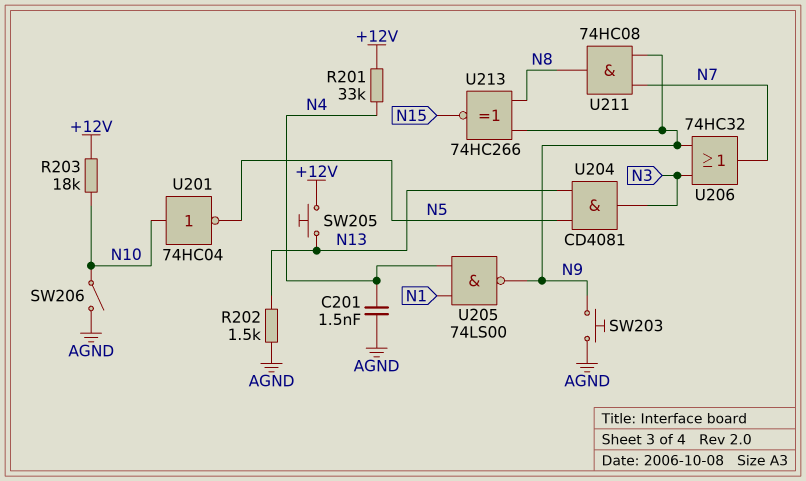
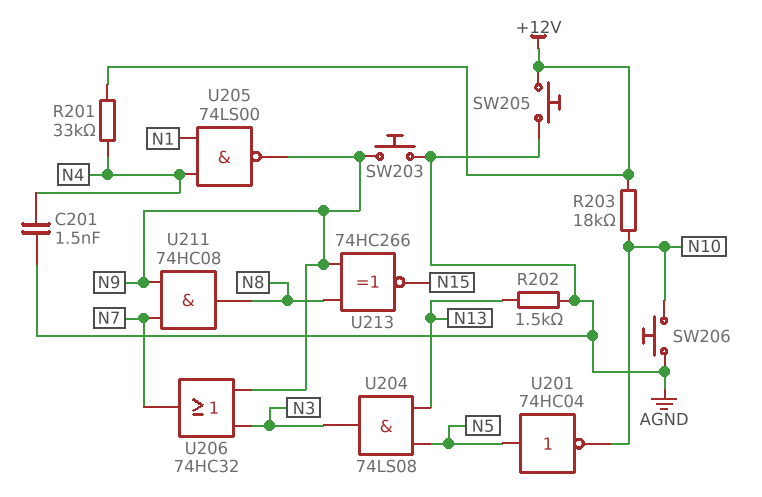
SW205: button (+12V, N13) -> button (+12V, AGND)
SW206: switch (AGND, N10) -> button (AGND, N10)
U201: NOT 74HC04 (in N10, out N5) -> NOT 74HC04 (in N5, out N10)
U204: AND CD4081 (in N5, in N13, out N3) -> AND 74LS08 (in N5, in N13, out N3)

